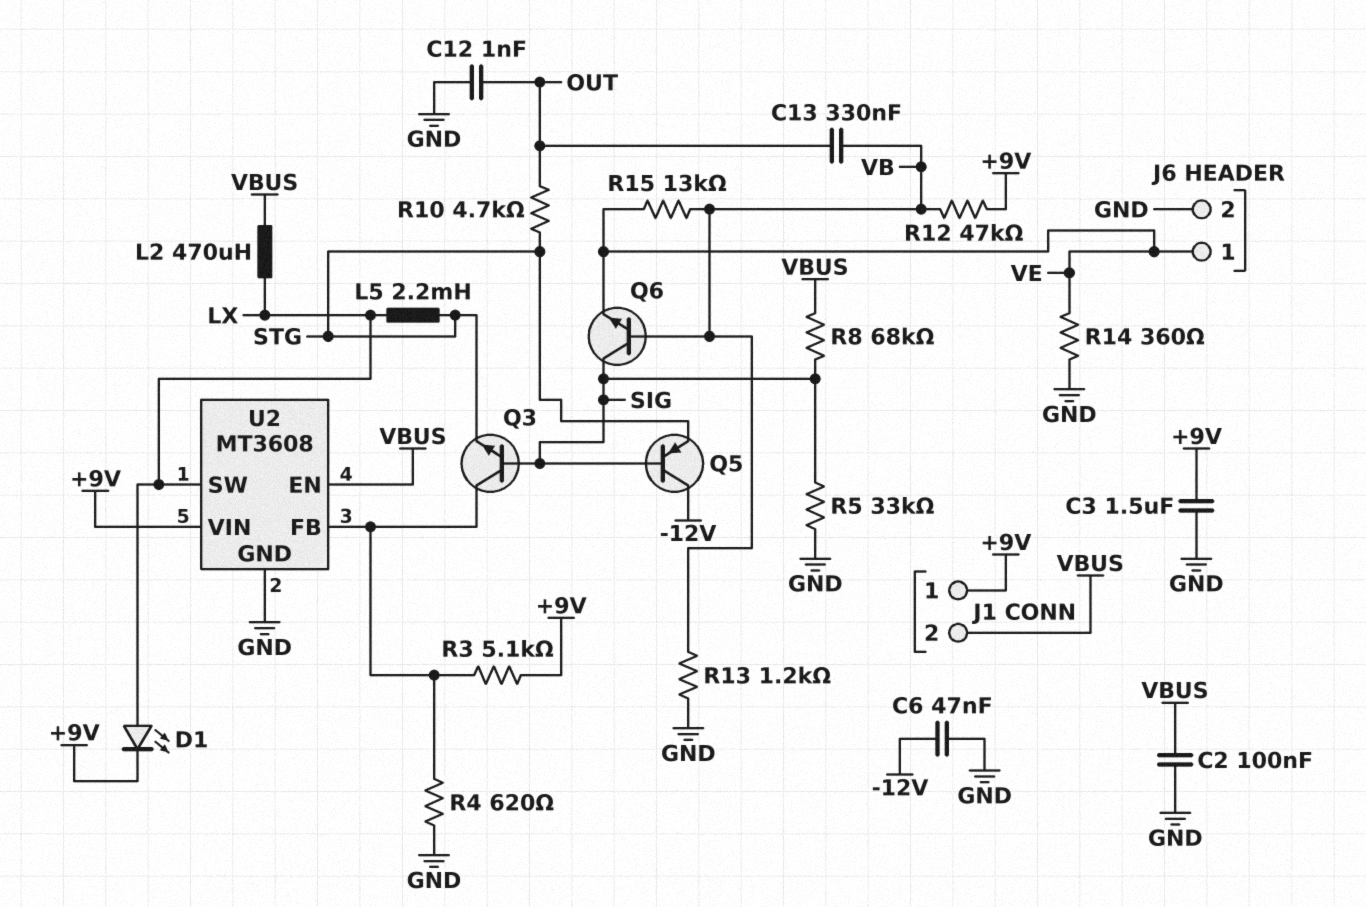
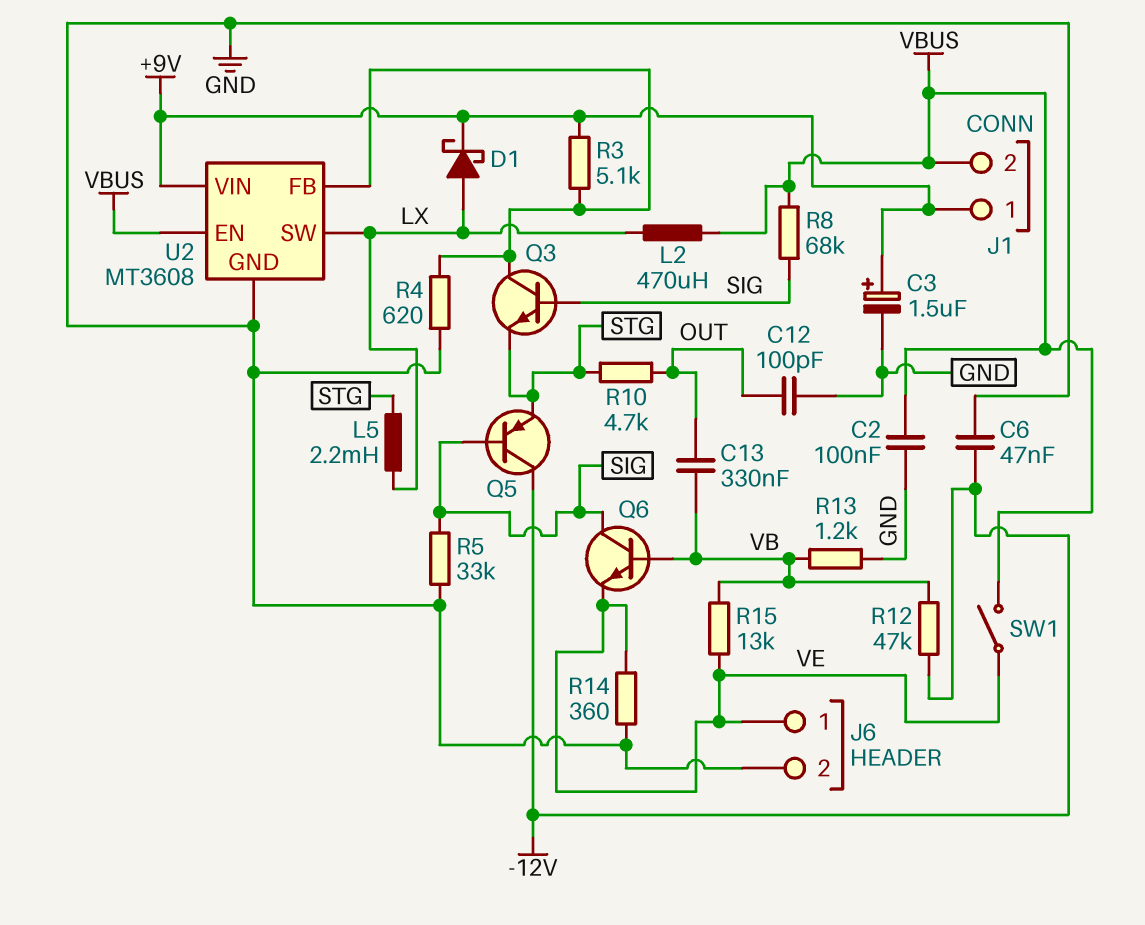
C3: 1.5uF (+9V, GND) -> 1.5uF (plus +9V, minus GND)
C12: 1nF (GND, OUT) -> 100pF (GND, OUT)
D1: LED (A LX, K +9V) -> schottky (A LX, K +9V)
R12: 47k (+9V, VB) -> 47k (-12V, VB)
SW1: none -> switch (VBUS, VE)

